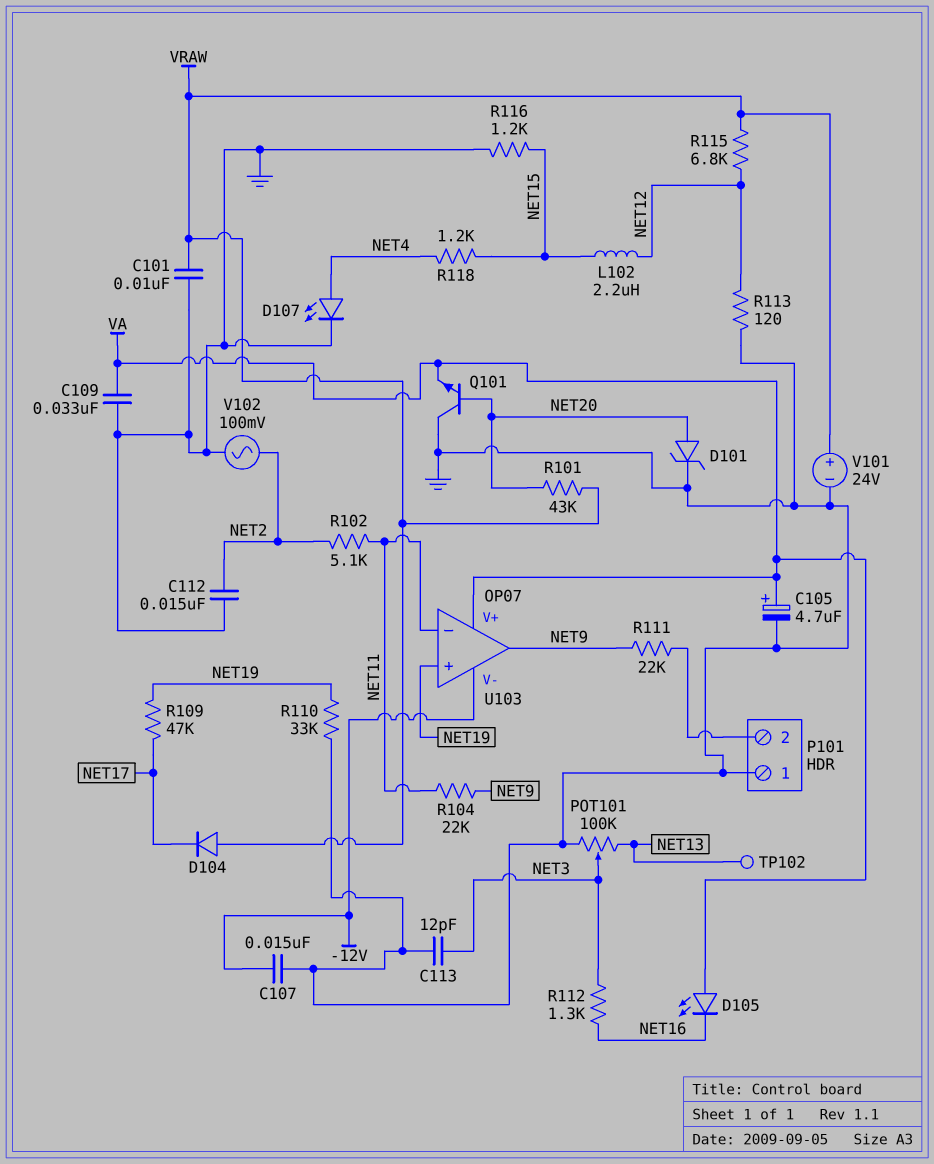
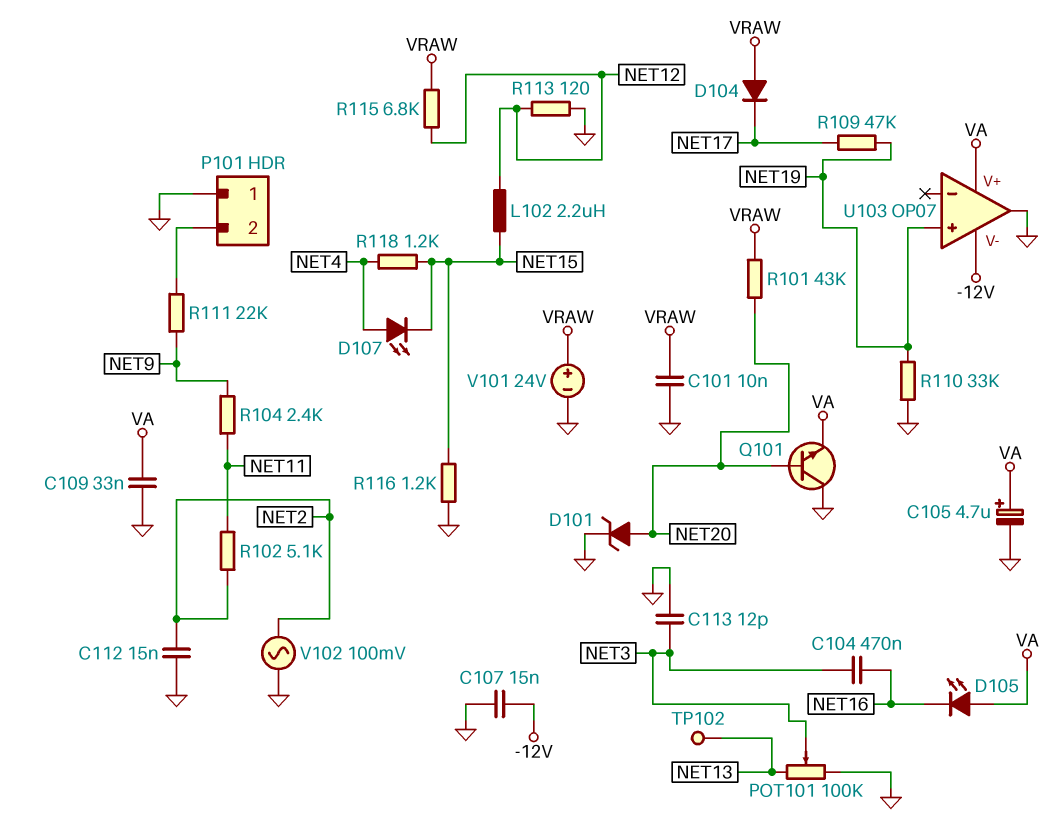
C104: none -> 470nF (NET3, NET16)
D107: LED (A NET4, K GND) -> LED (A NET4, K NET15)
R104: 22k (NET9, NET11) -> 2.4k (NET9, NET11)
R112: 1.3k (NET3, NET16) -> none
U103 pin in-: NET11 -> none
U103 pin out: NET9 -> GND

